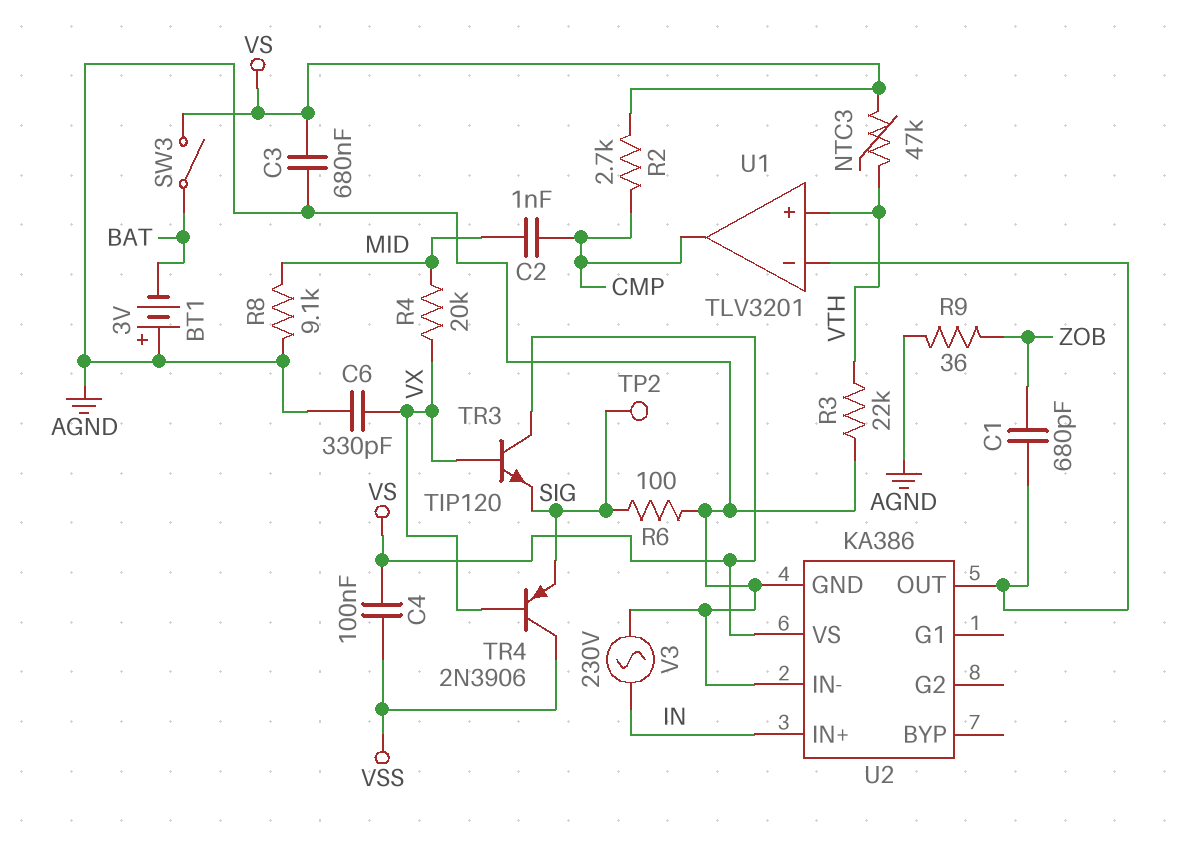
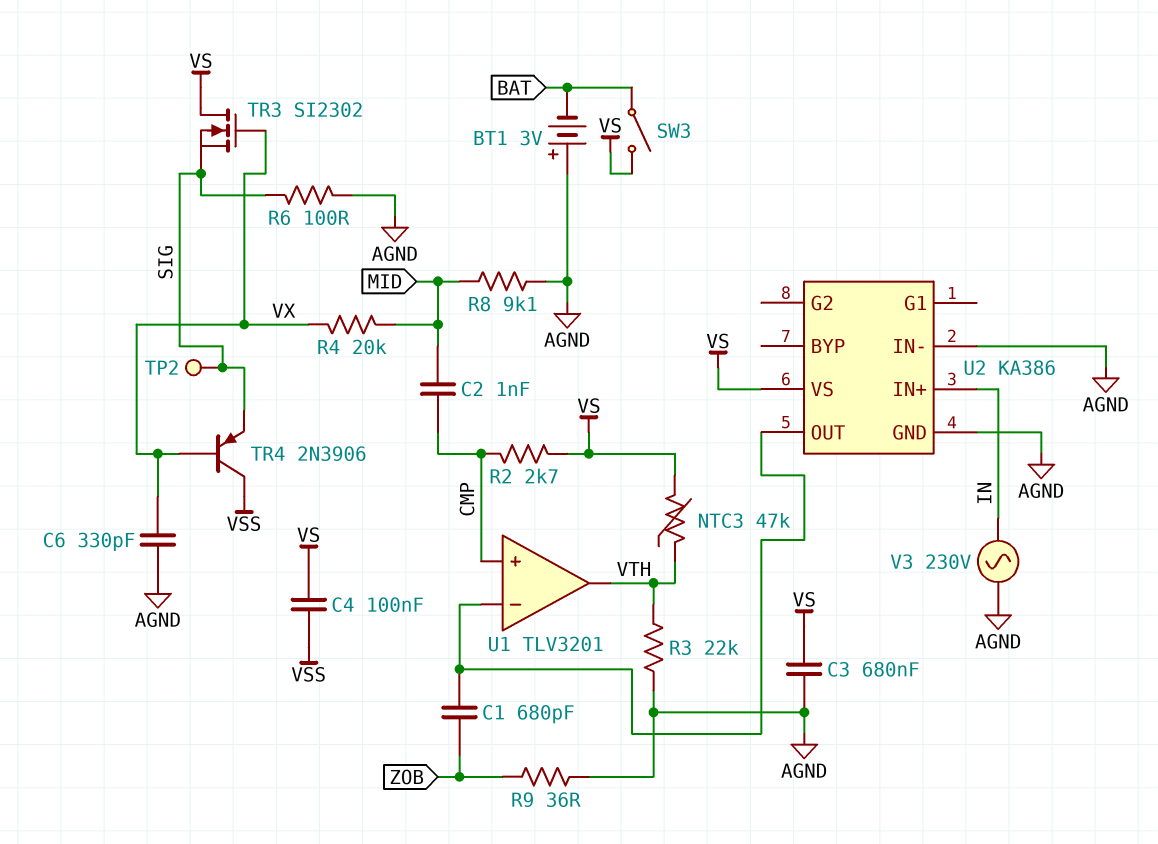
TR3: NPN TIP120 (B VX, C VS, E SIG) -> NMOS SI2302 (G VX, D VS, S SIG)
U1 pin in+: VTH -> CMP
U1 pin out: CMP -> VTH

